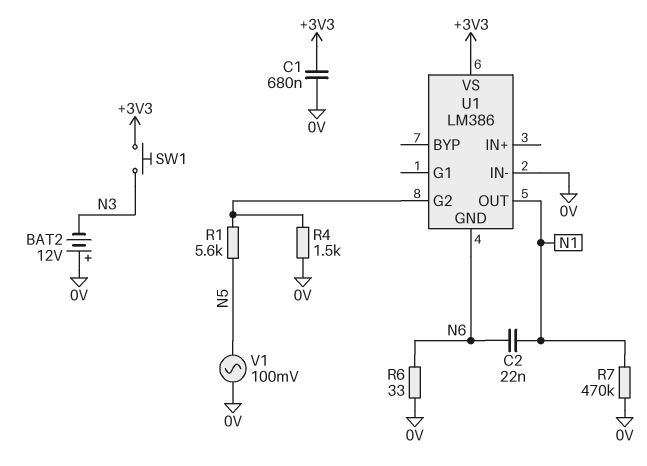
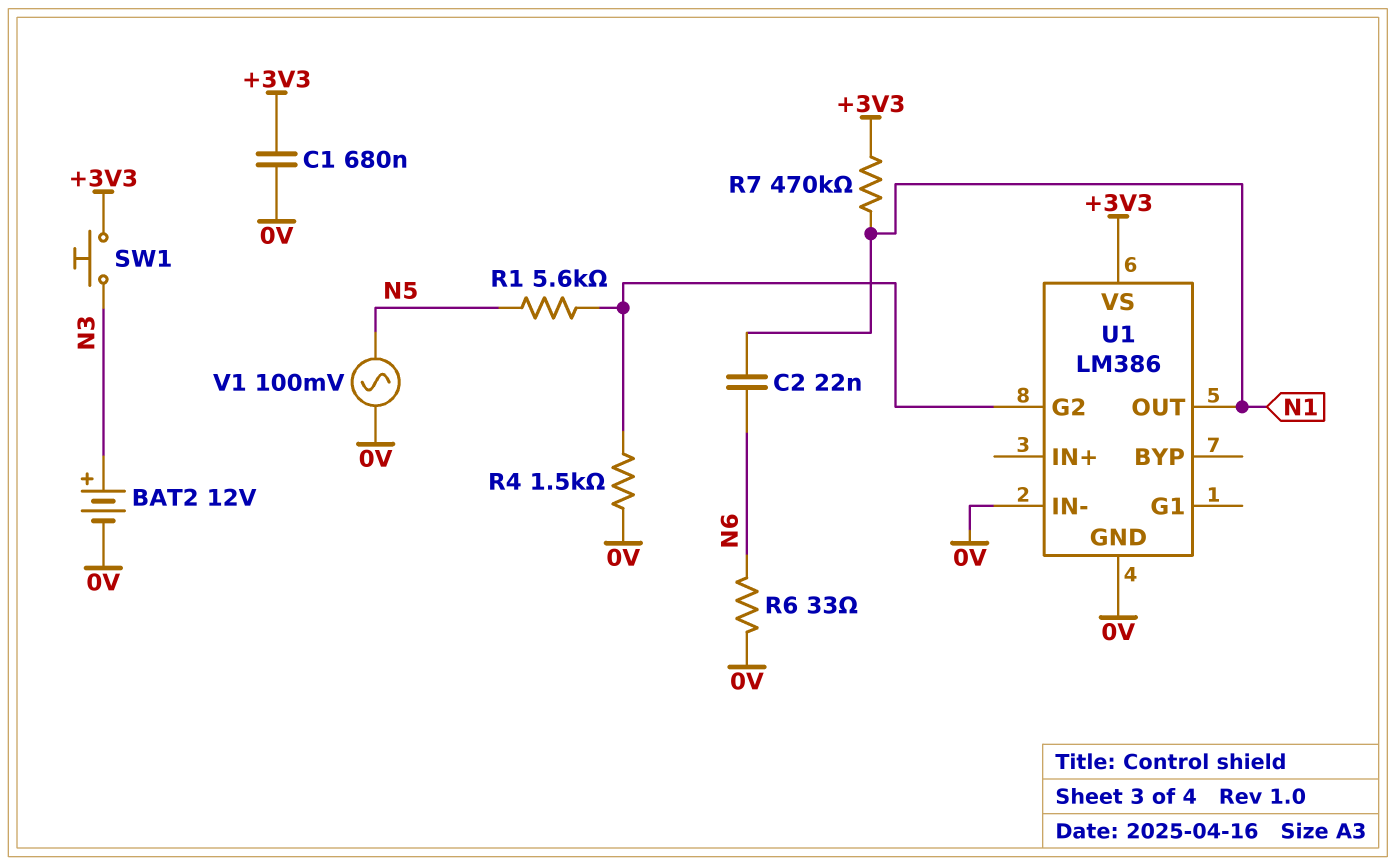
BAT2: 12V (plus 0V, minus N3) -> 12V (plus N3, minus 0V)
R7: 470k (0V, N1) -> 470k (+3V3, N1)
U1 pin GND: N6 -> 0V

